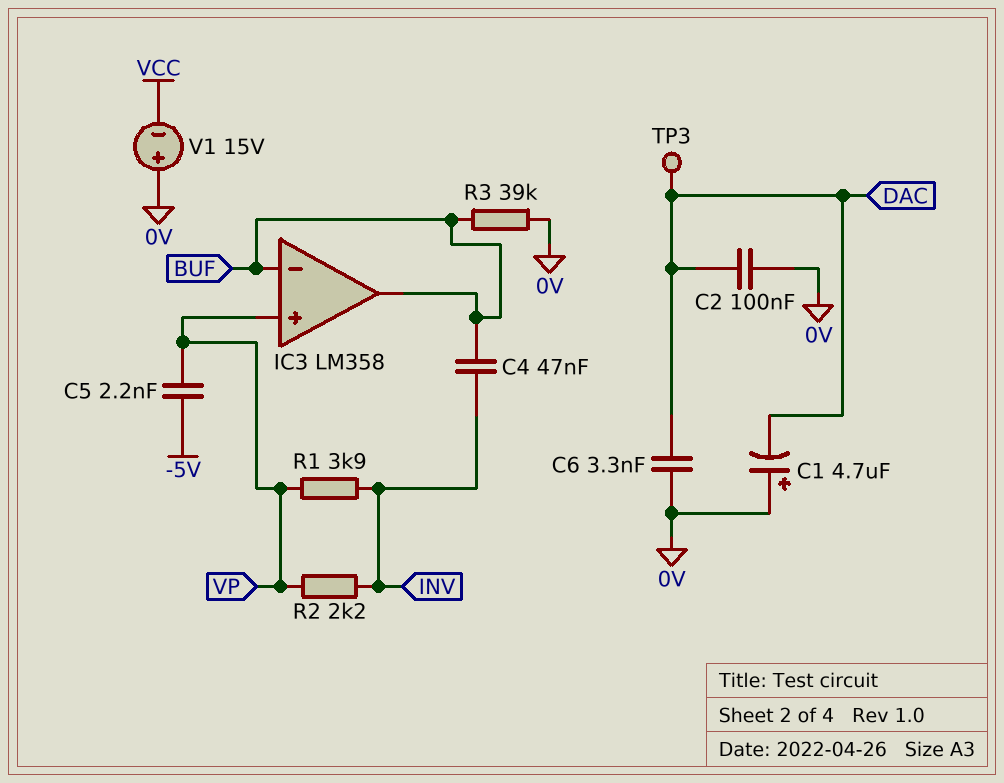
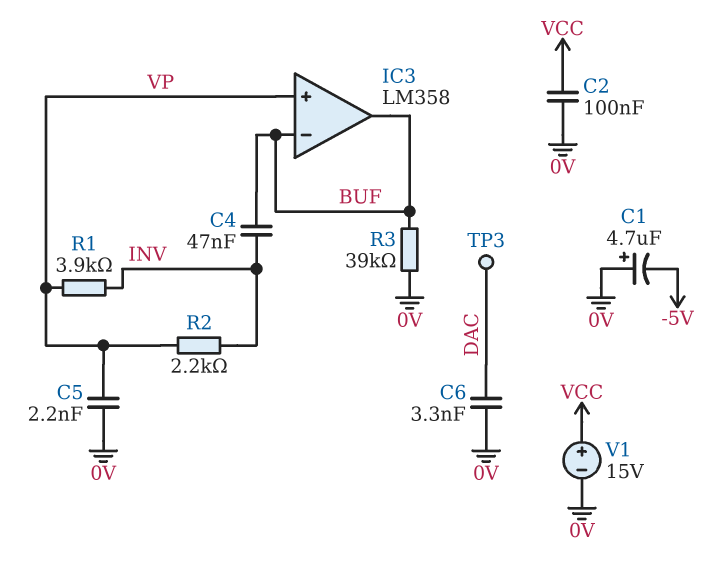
C1: 4.7uF (plus 0V, minus DAC) -> 4.7uF (plus 0V, minus -5V)
C2: 100nF (0V, DAC) -> 100nF (0V, VCC)
C5: 2.2nF (-5V, VP) -> 2.2nF (0V, VP)
V1: 15V (plus 0V, minus VCC) -> 15V (plus VCC, minus 0V)

